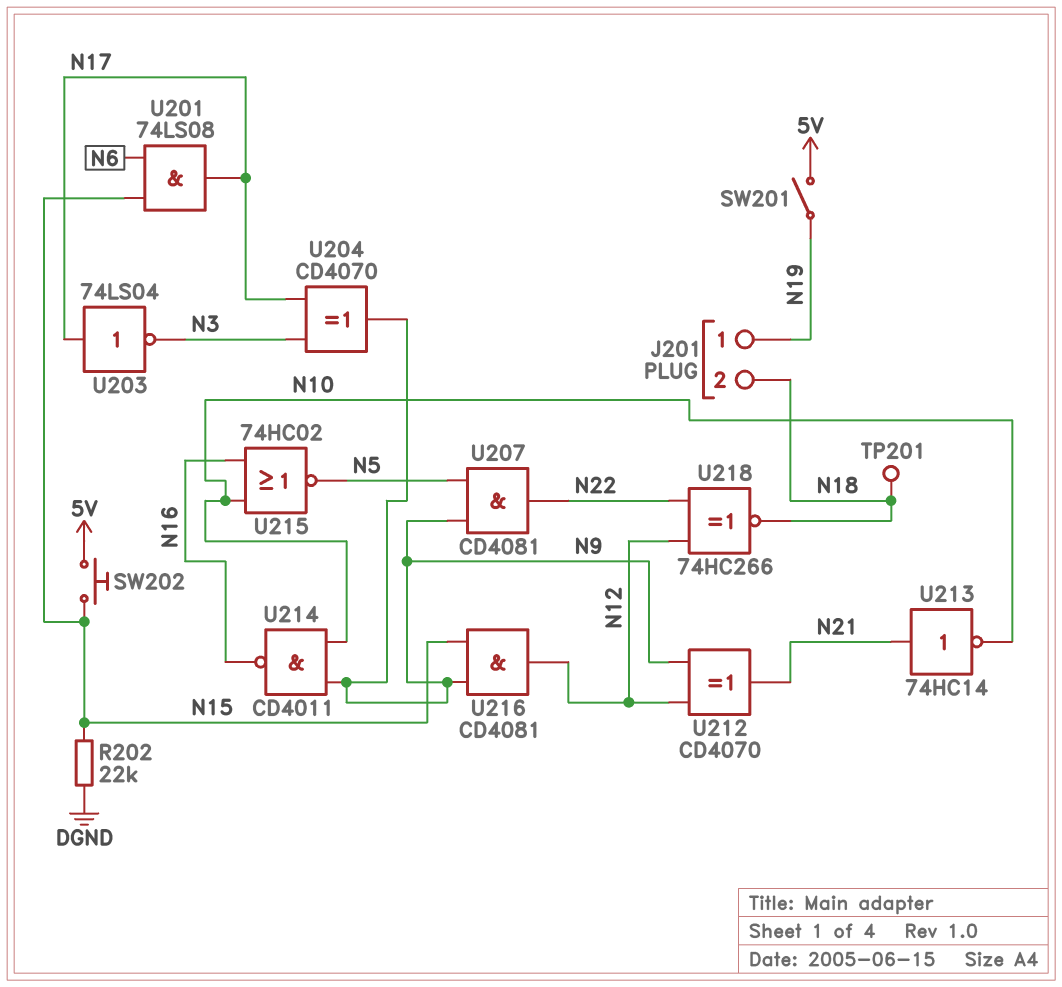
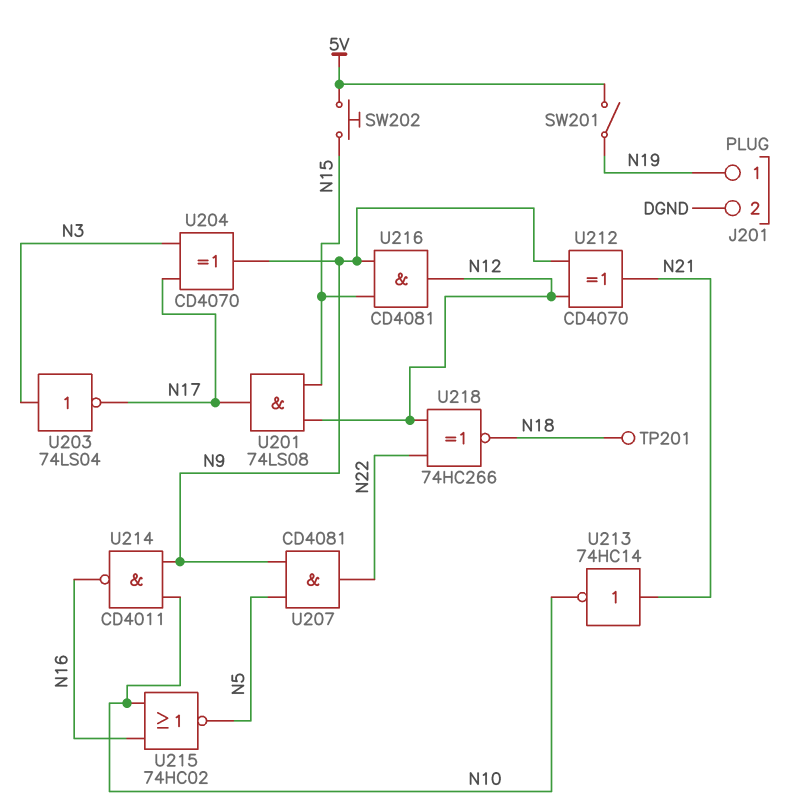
J201 pin 2: N18 -> DGND
R202: 22k (DGND, N15) -> none
U201: AND 74LS08 (in N6, in N15, out N17) -> AND 74LS08 (in N12, in N15, out N17)
U203: NOT 74LS04 (in N17, out N3) -> NOT 74LS04 (in N3, out N17)

